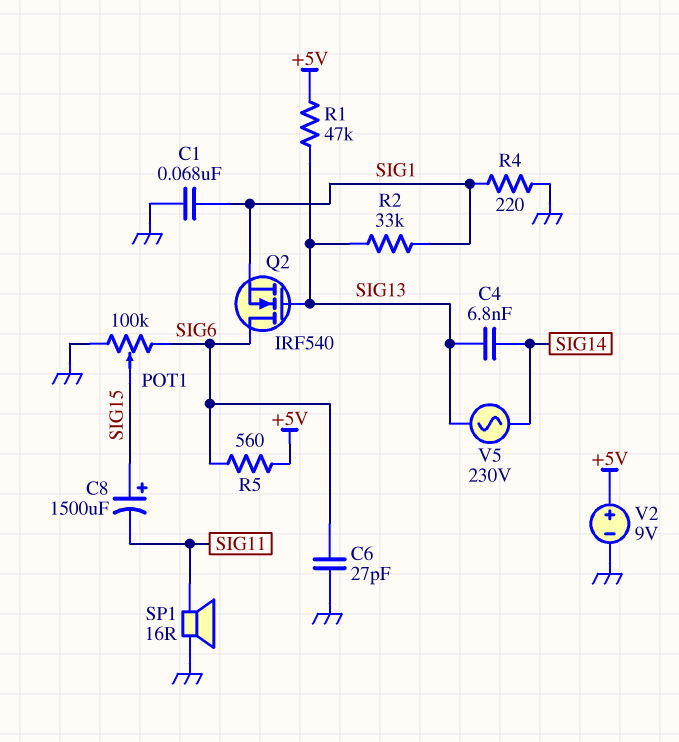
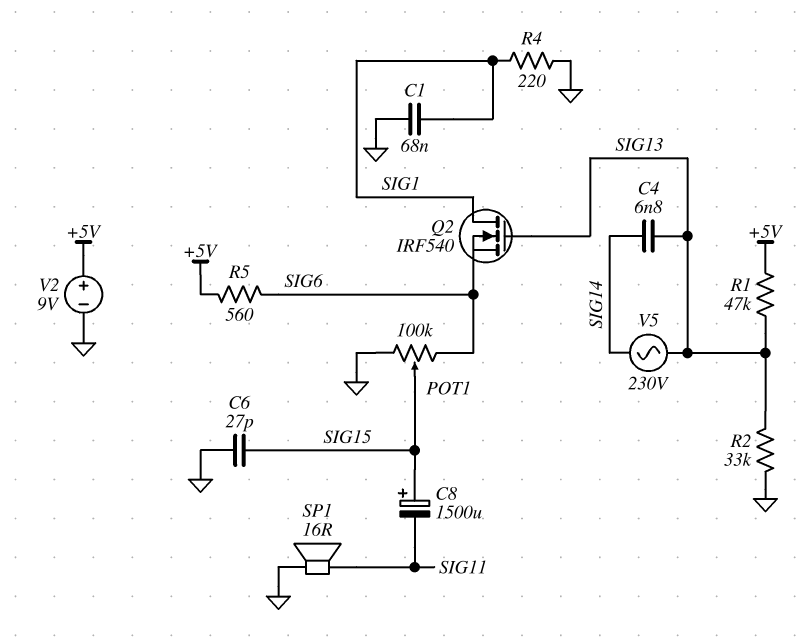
C6: 27pF (GND, SIG6) -> 27pF (GND, SIG15)
Q2: NMOS IRF540 (G SIG13, D SIG6, S SIG1) -> NMOS IRF540 (G SIG13, D SIG1, S SIG6)
R2: 33k (SIG1, SIG13) -> 33k (GND, SIG13)

